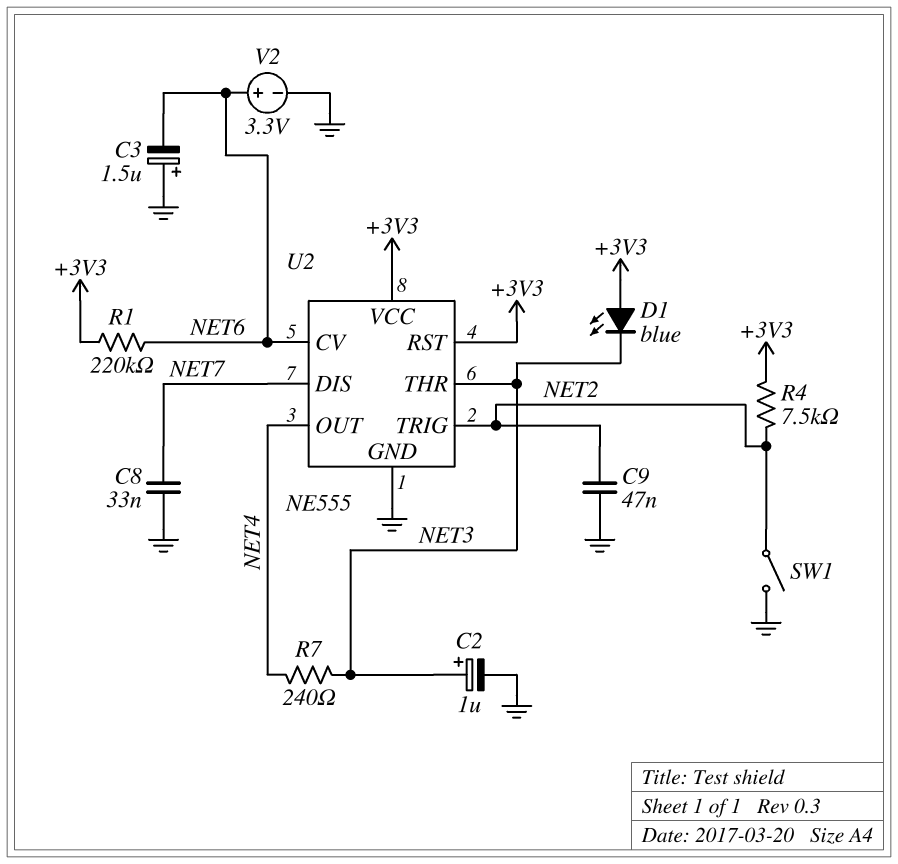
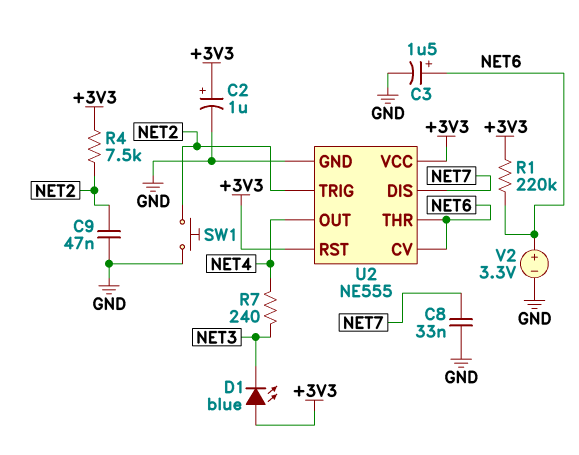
C2: 1uF (plus NET3, minus GND) -> 1uF (plus +3V3, minus GND)
C3: 1.5uF (plus GND, minus NET6) -> 1.5uF (plus NET6, minus GND)
SW1: switch (GND, NET2) -> button (GND, NET2)
U2 pin THR: NET3 -> NET6

